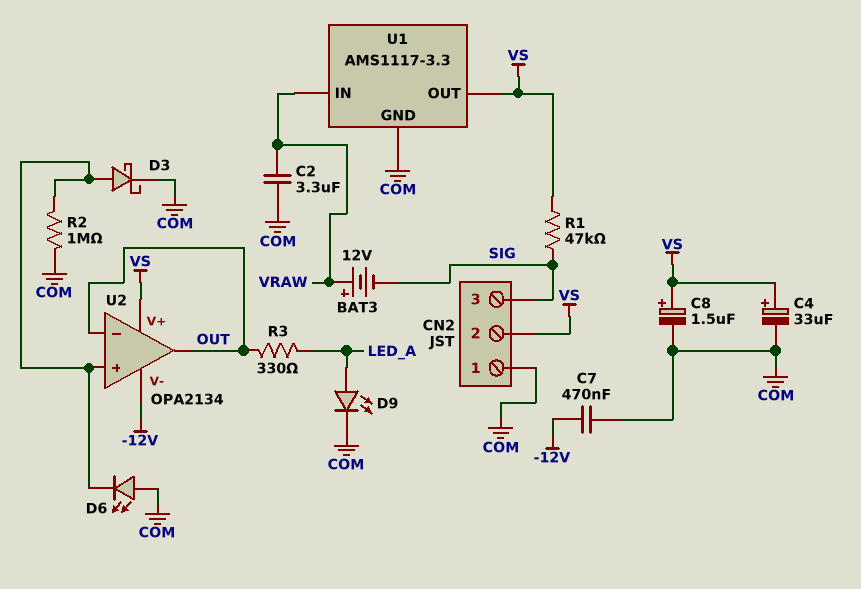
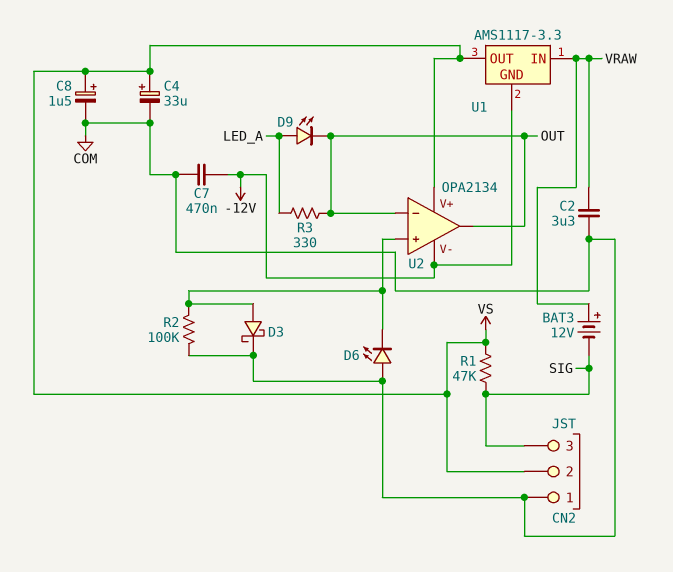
D9: LED (A LED_A, K COM) -> LED (A LED_A, K OUT)
R2: 1M (COM, U2/in+) -> 100k (COM, U2/in+)
U1 pin GND: COM -> -12V

